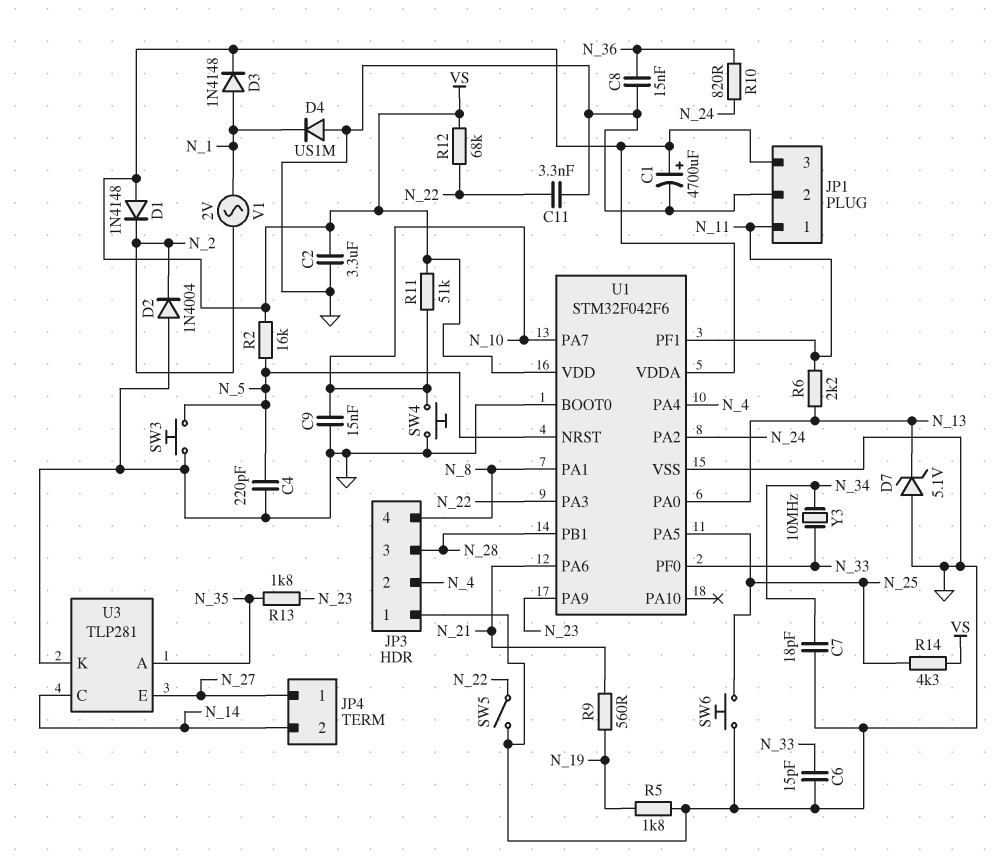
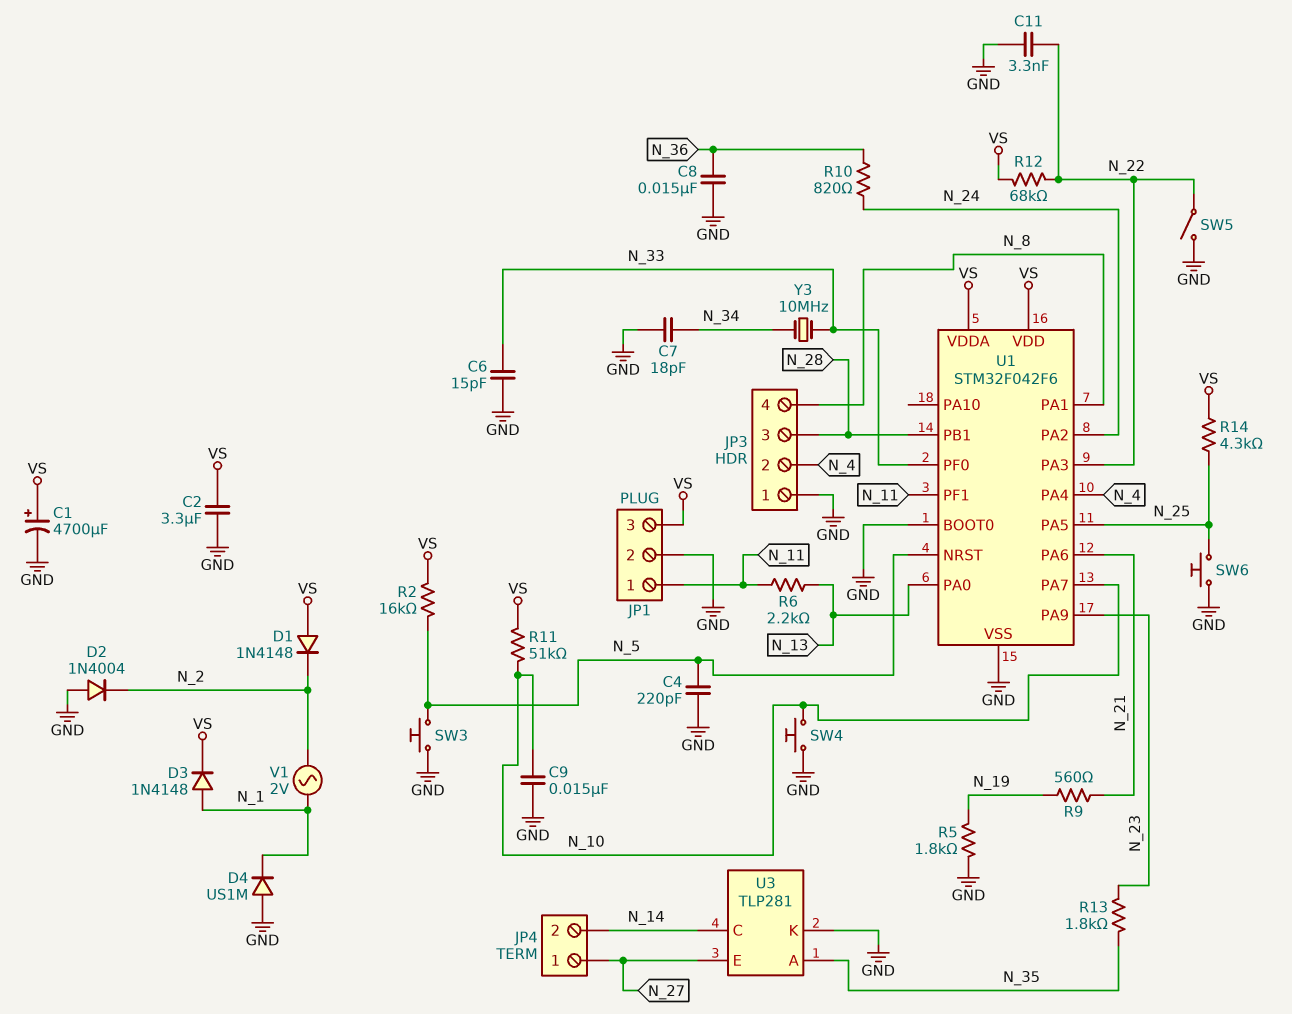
D7: zener 5.1V (A GND, K N_13) -> none

